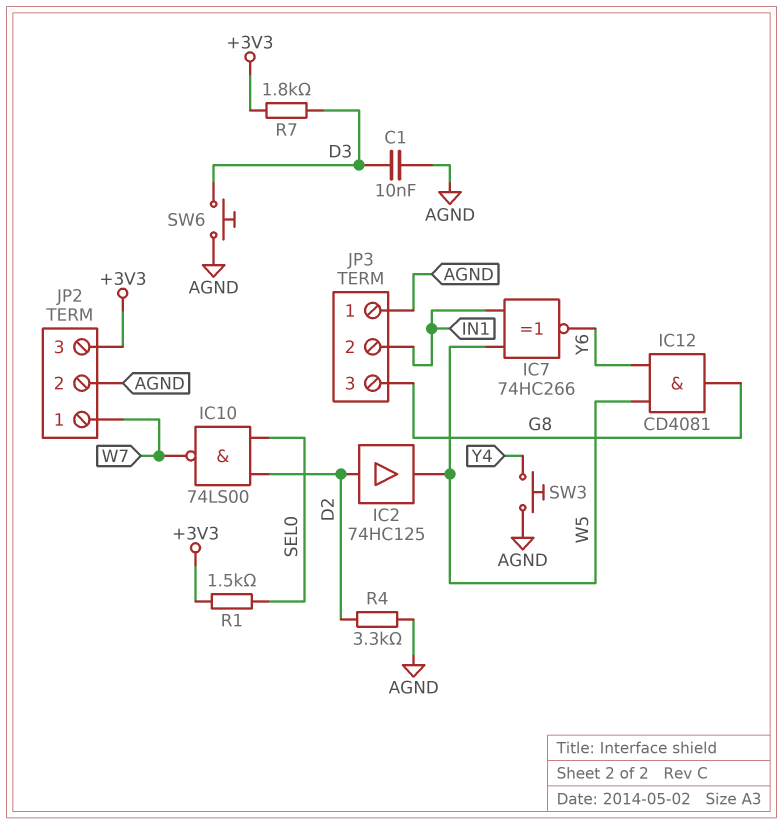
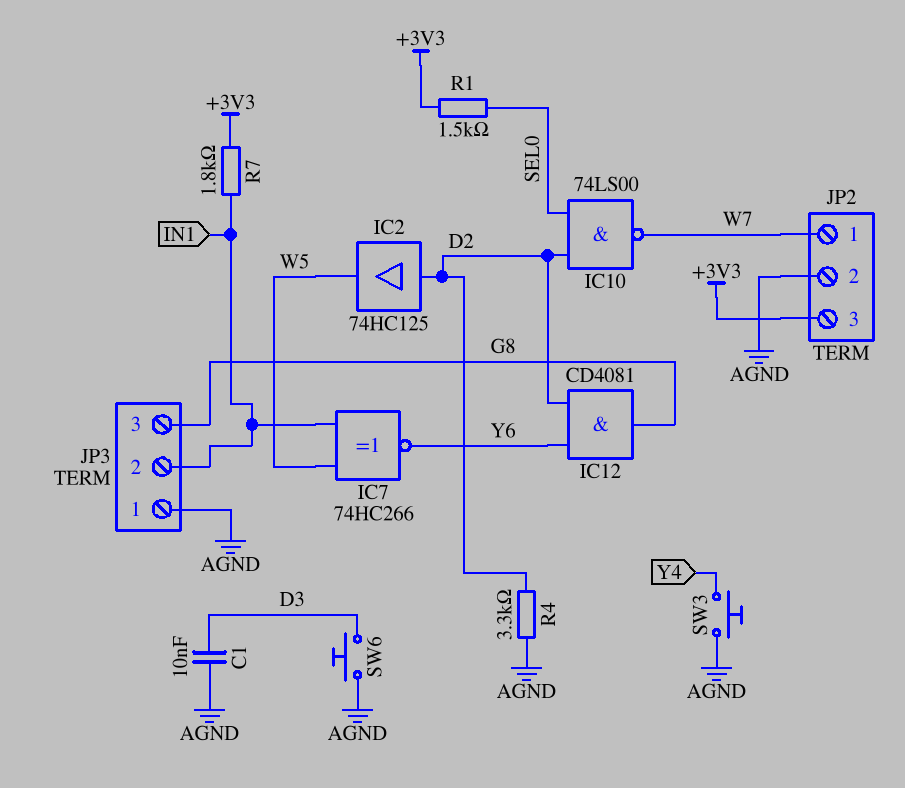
IC12: AND CD4081 (in W5, in Y6, out G8) -> AND CD4081 (in D2, in Y6, out G8)
R7: 1.8k (+3V3, D3) -> 1.8k (+3V3, IN1)

